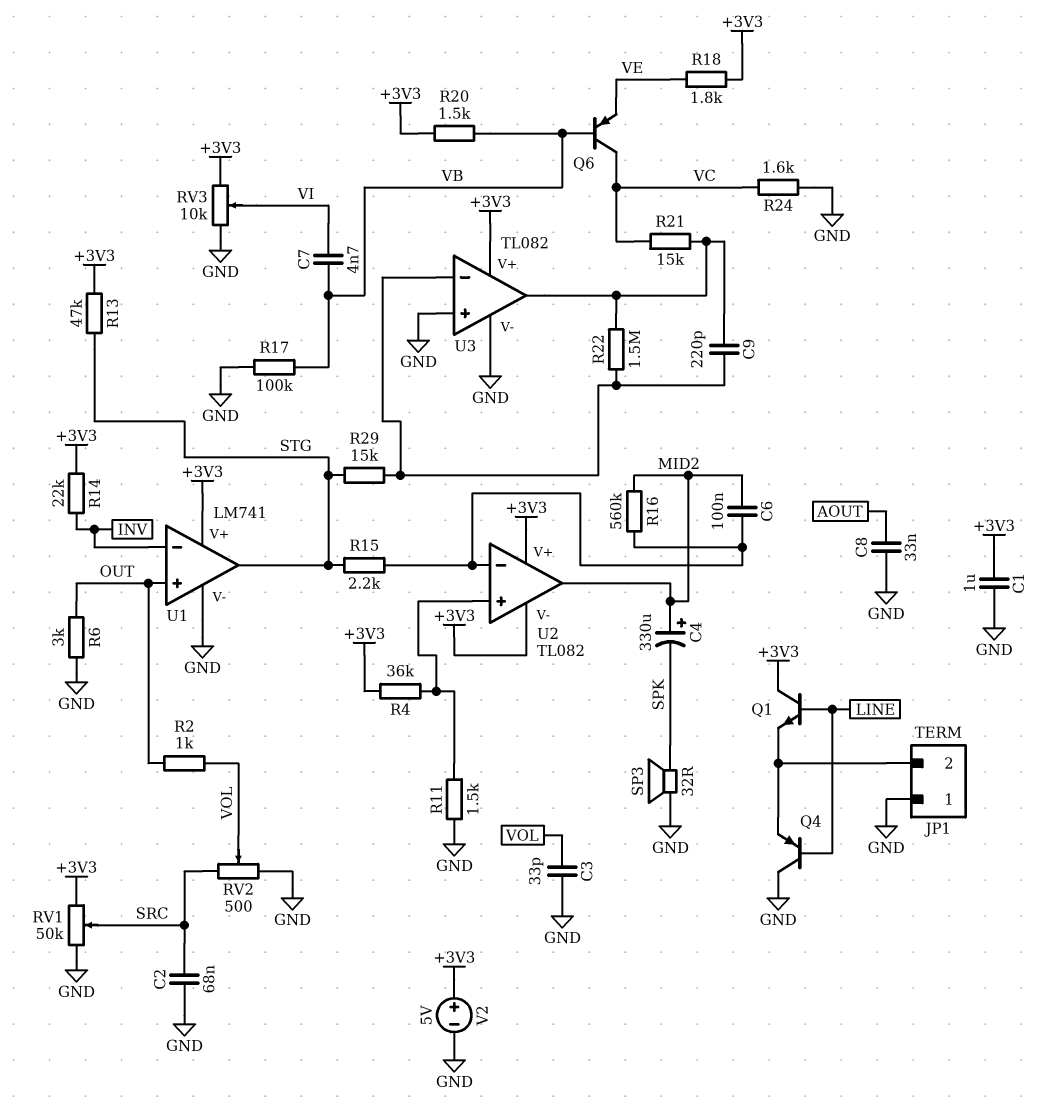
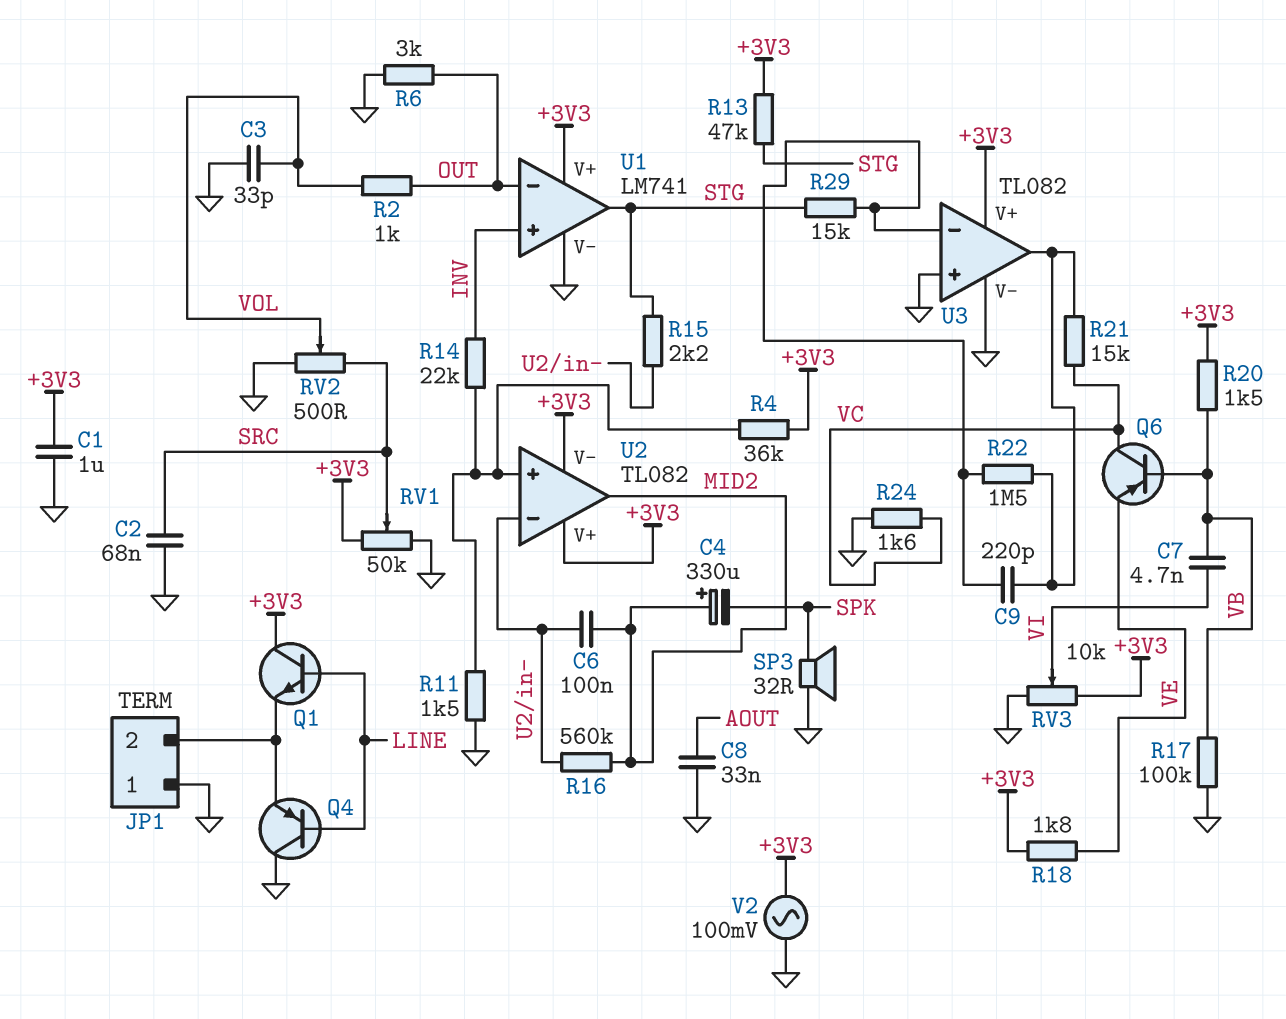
R14: 22k (+3V3, INV) -> 22k (INV, U2/in+)
U1 pin in+: OUT -> INV
U1 pin in-: INV -> OUT
V2: 5V (plus +3V3, minus GND) -> AC 100mV (+3V3, GND)

